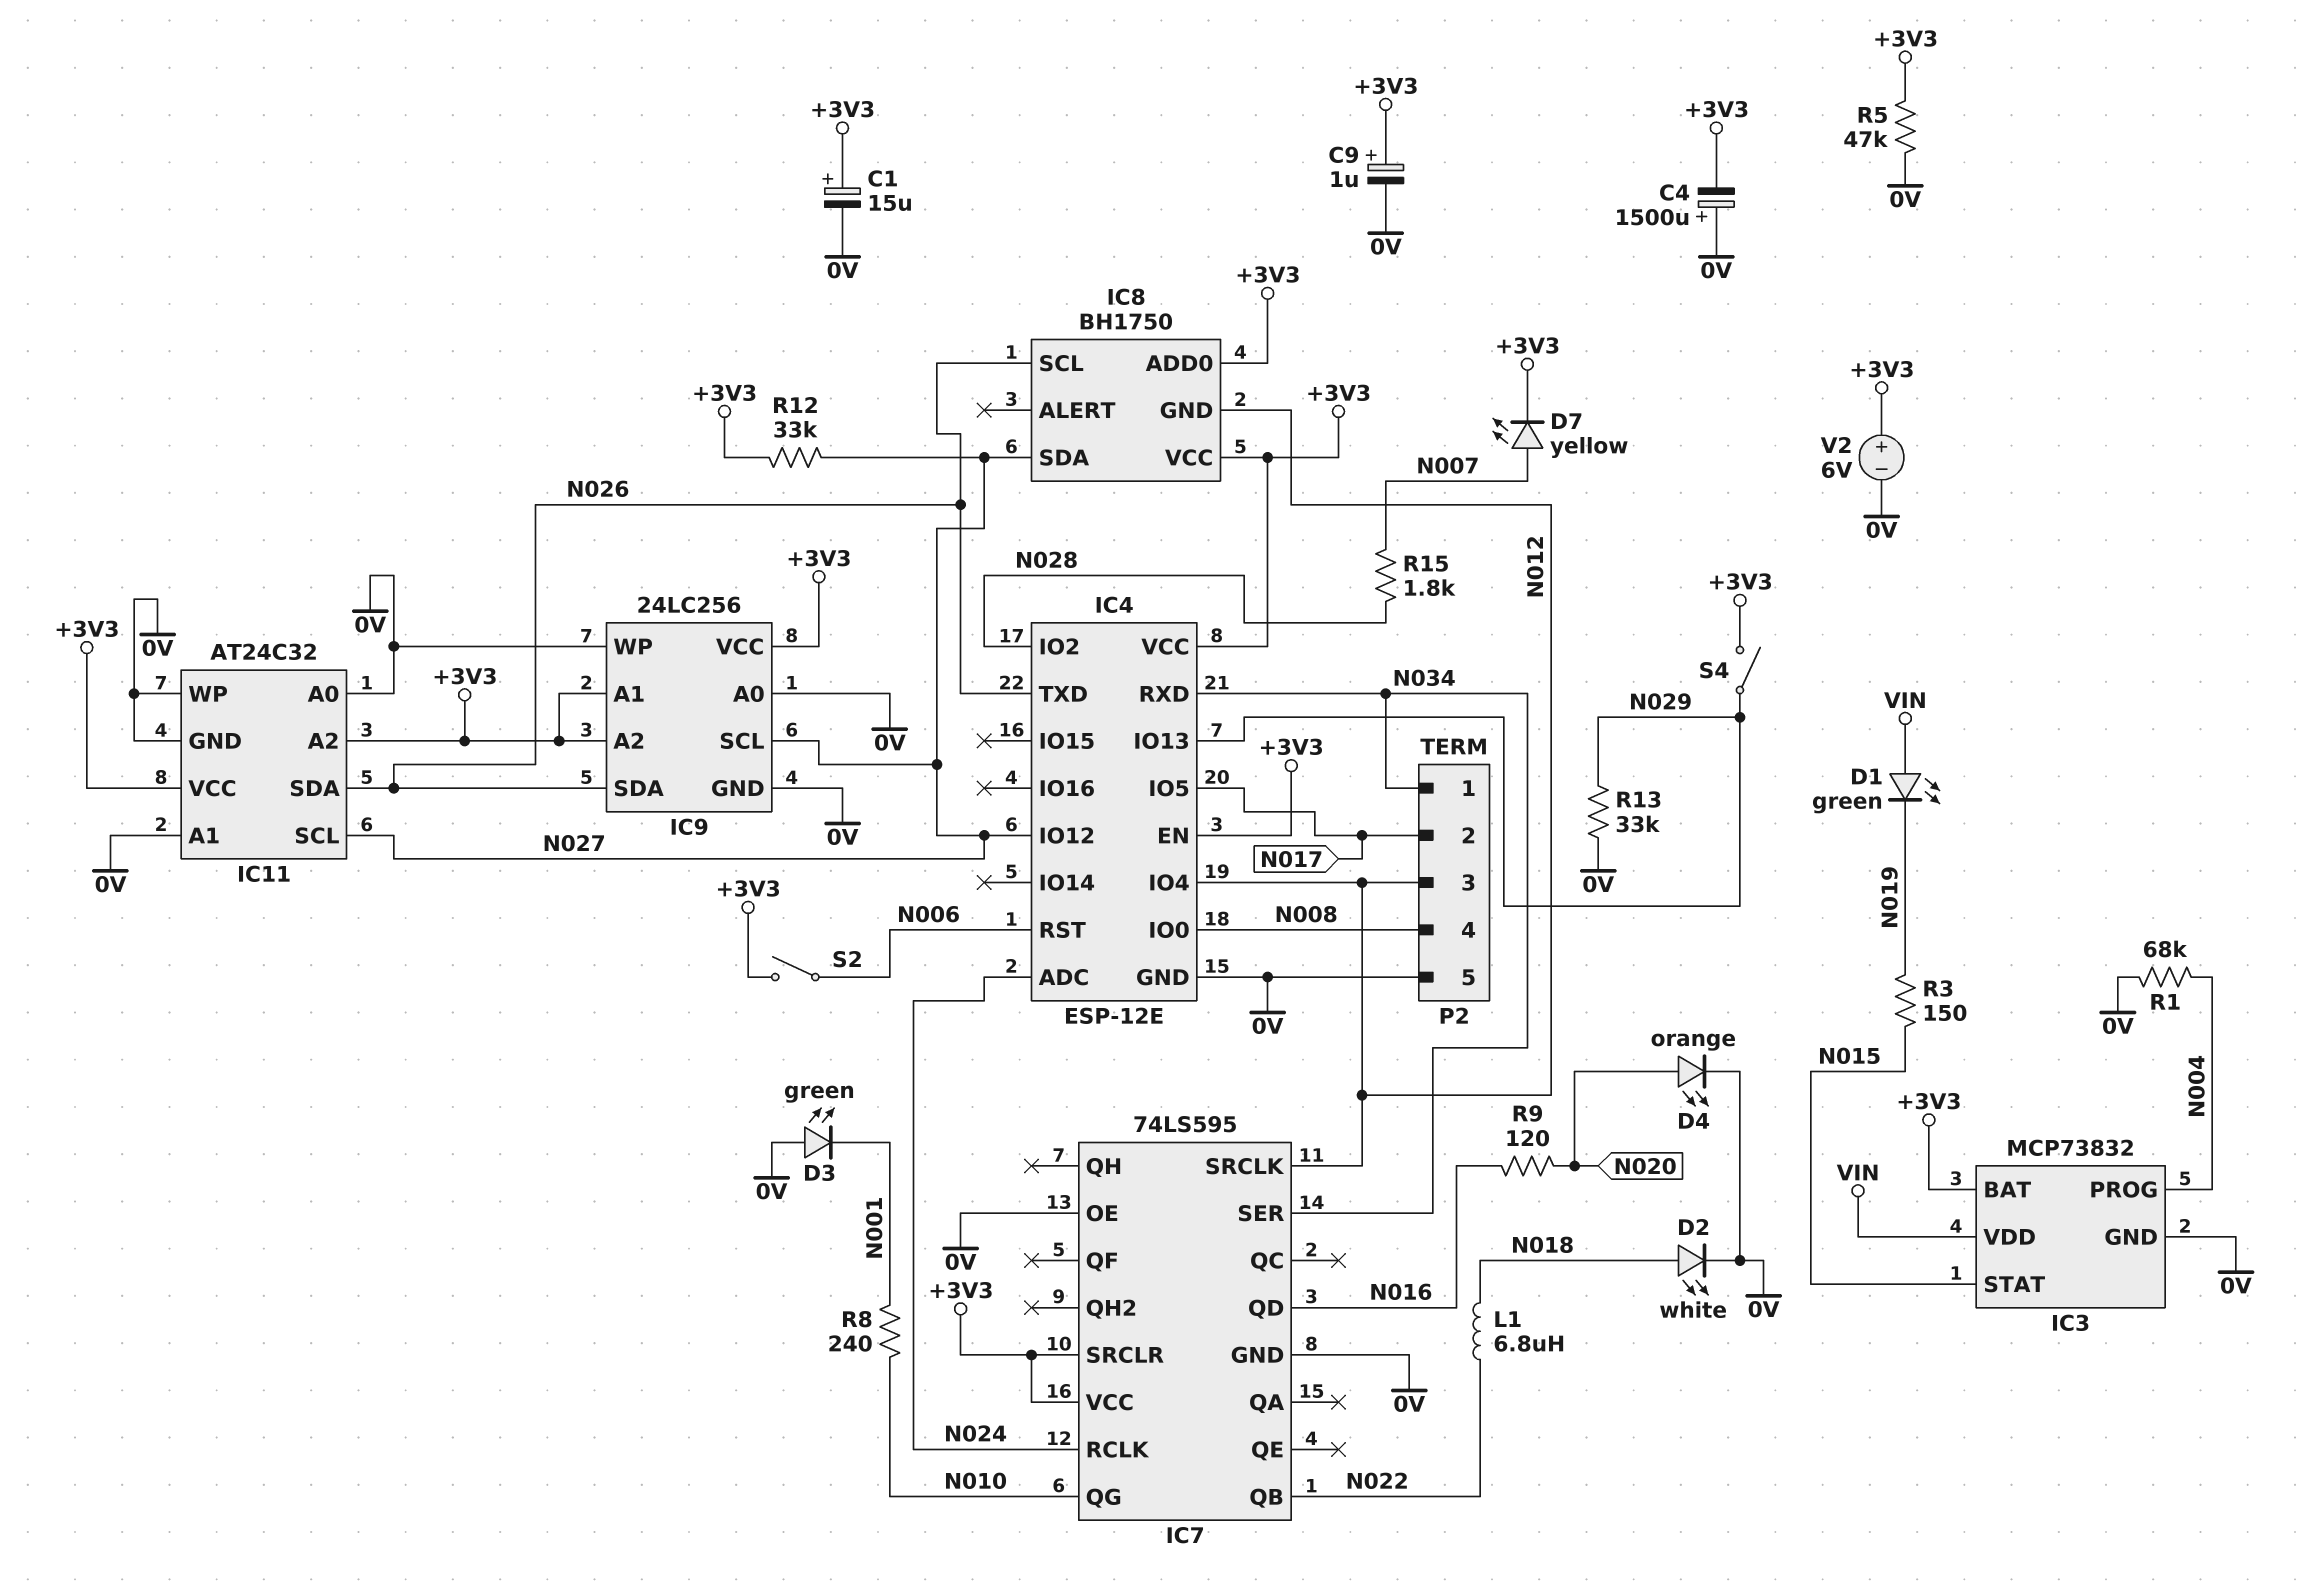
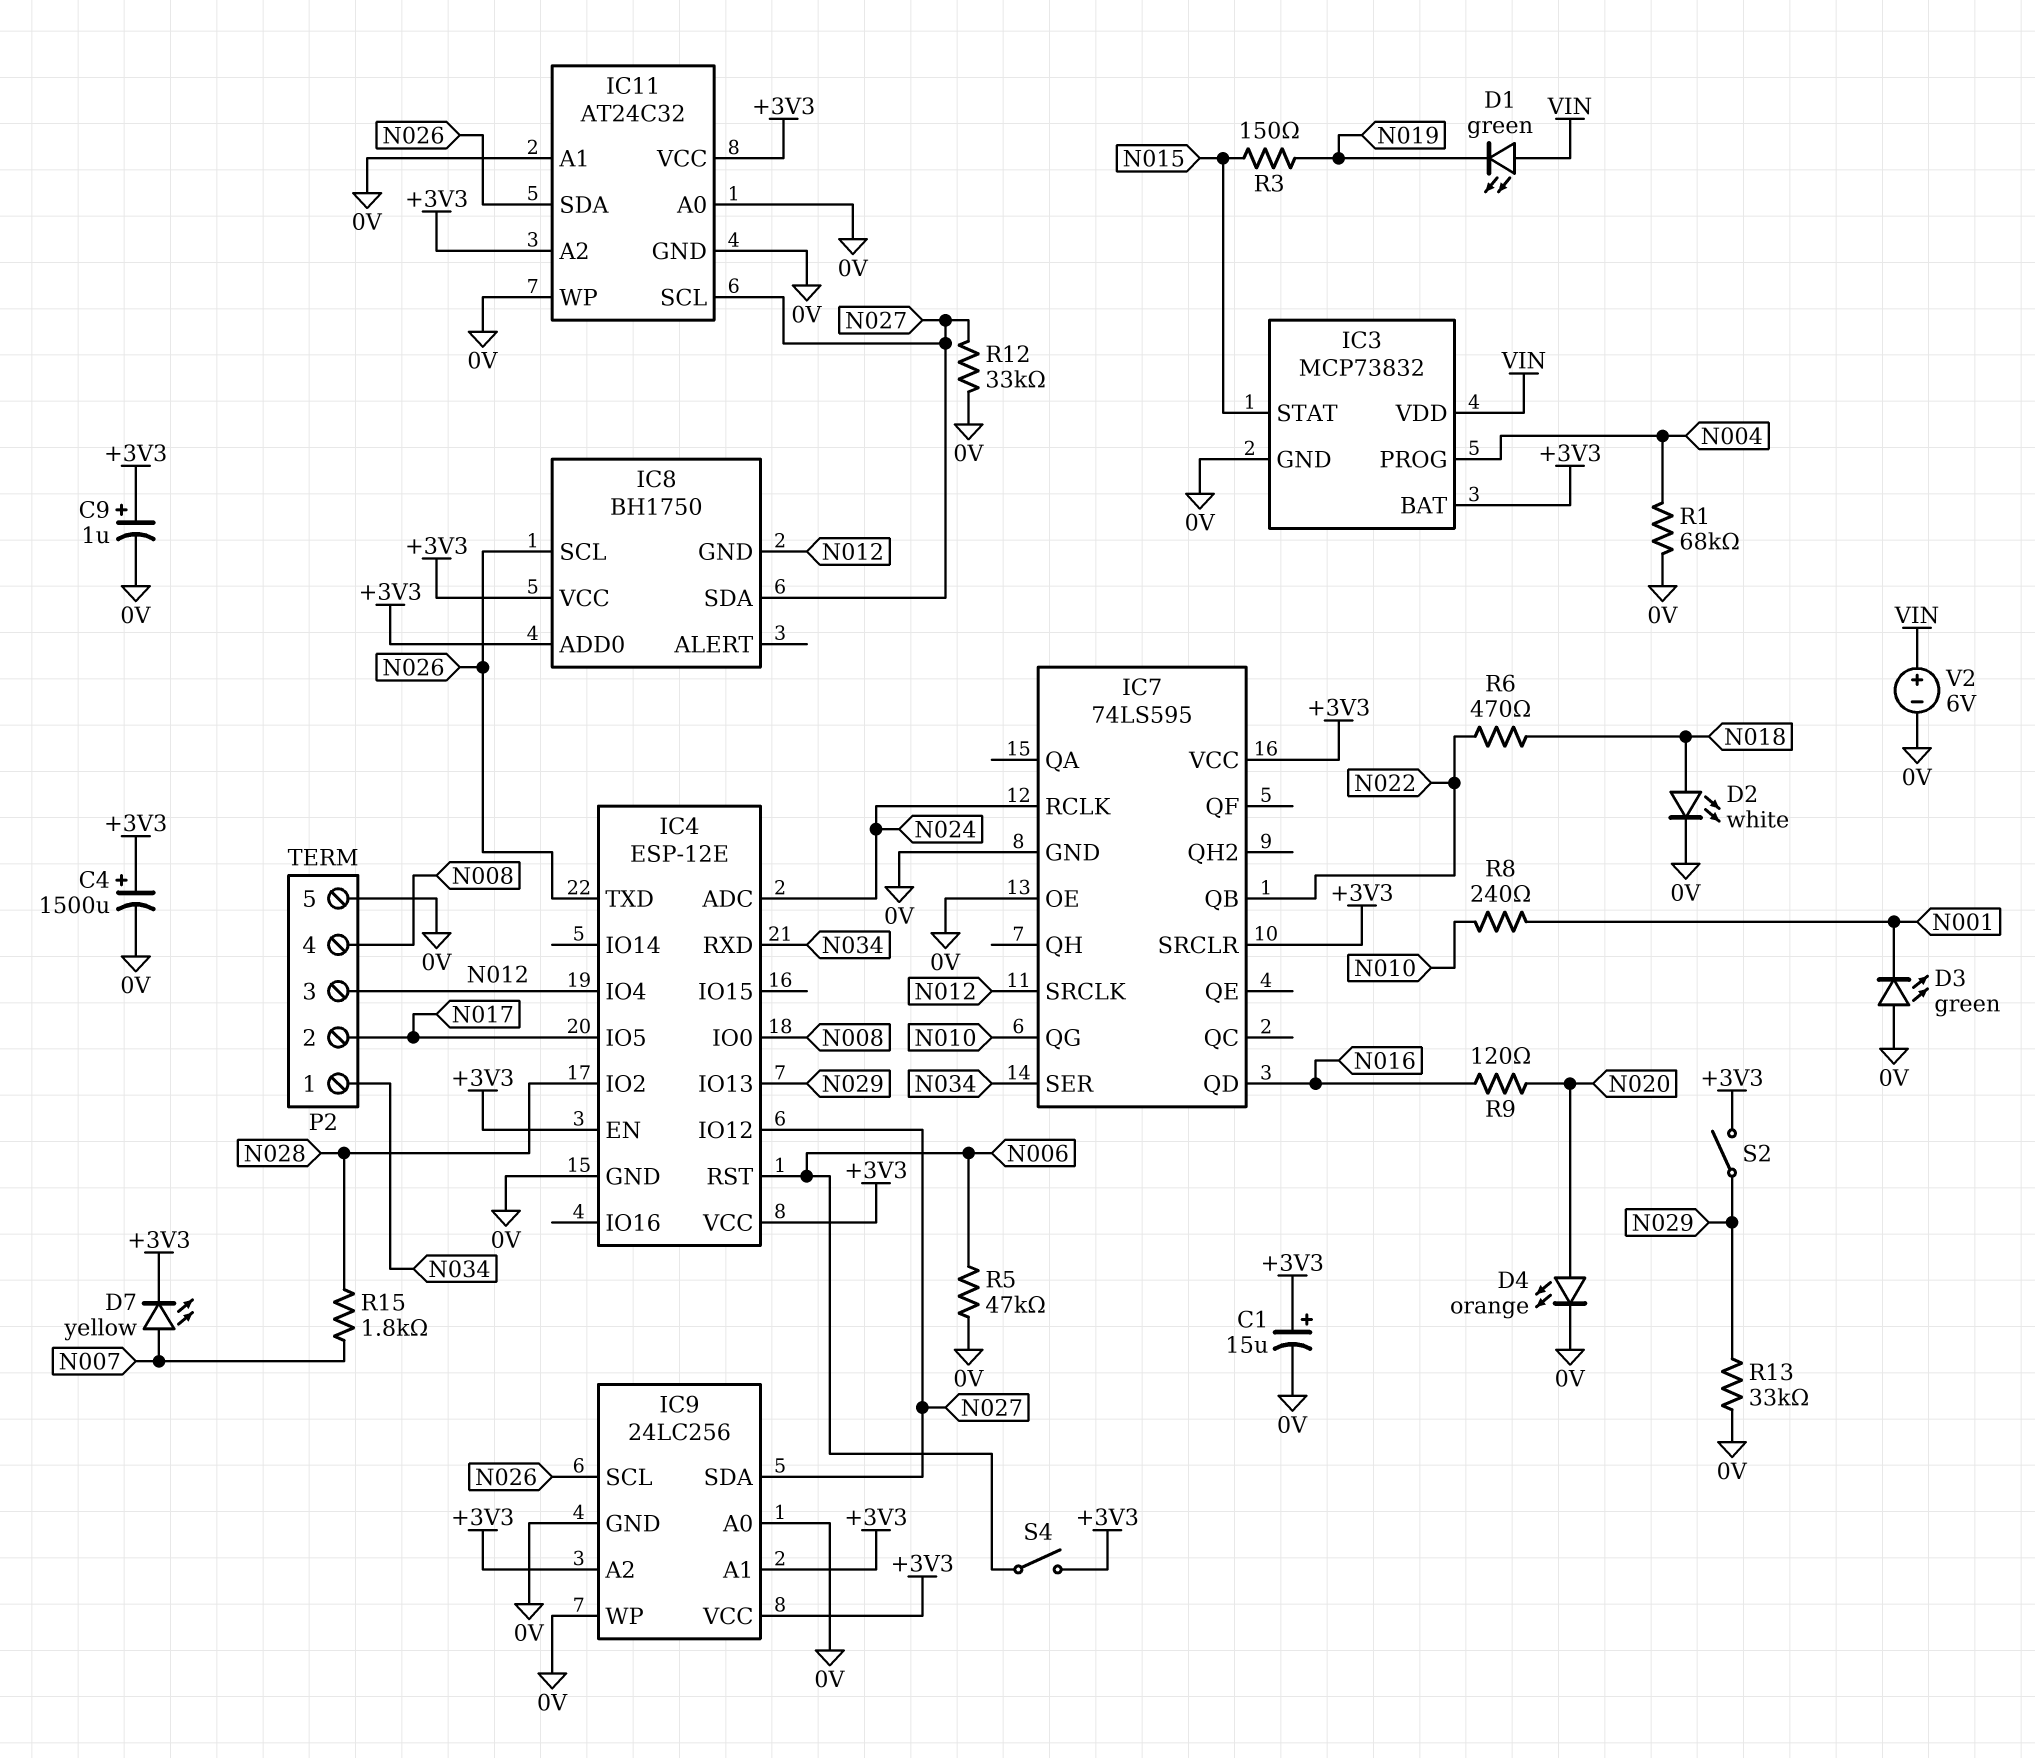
C4: 1500uF (plus 0V, minus +3V3) -> 1500uF (plus +3V3, minus 0V)
IC9 pin SCL: N027 -> N026
IC9 pin SDA: N026 -> N027
L1: 6.8uH (N018, N022) -> none
R5: 47k (+3V3, 0V) -> 47k (0V, N006)
R6: none -> 470 (N018, N022)
R12: 33k (+3V3, N027) -> 33k (0V, N027)
S2: switch (+3V3, N006) -> switch (+3V3, N029)
S4: switch (+3V3, N029) -> switch (+3V3, N006)
V2: 6V (plus +3V3, minus 0V) -> 6V (plus VIN, minus 0V)

